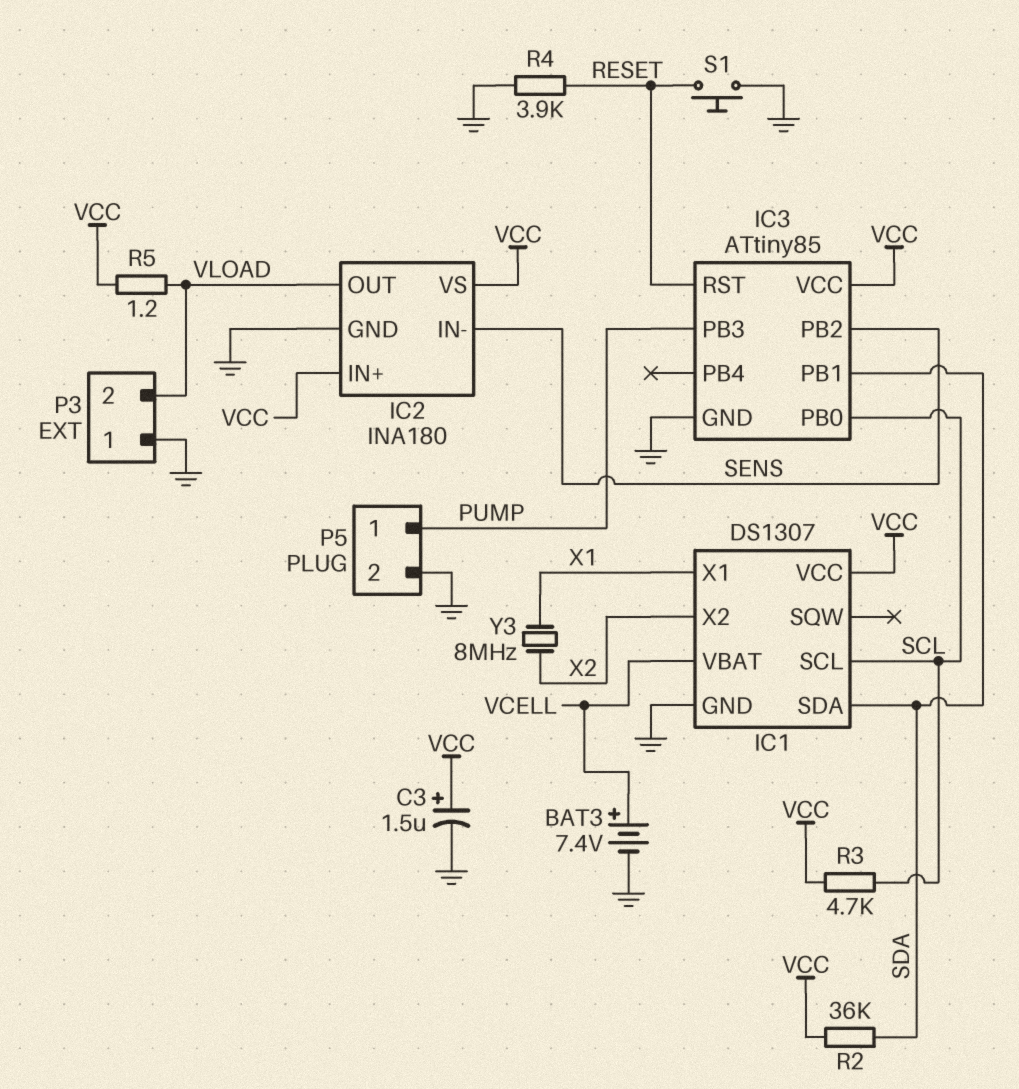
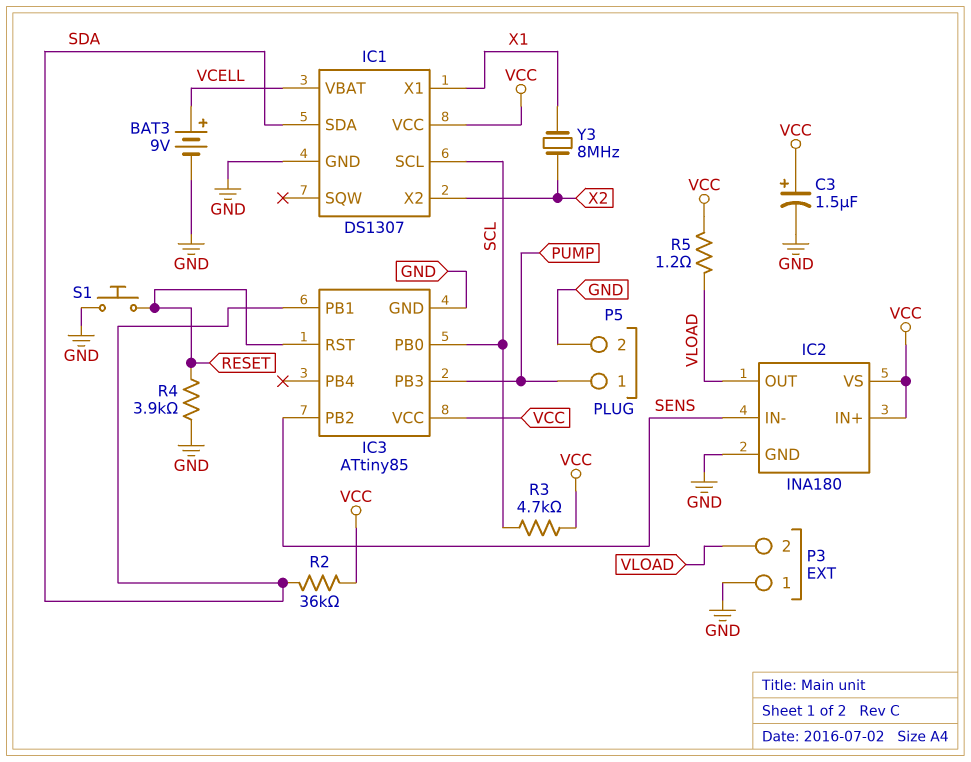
BAT3: 7.4V (plus VCELL, minus GND) -> 9V (plus VCELL, minus GND)

